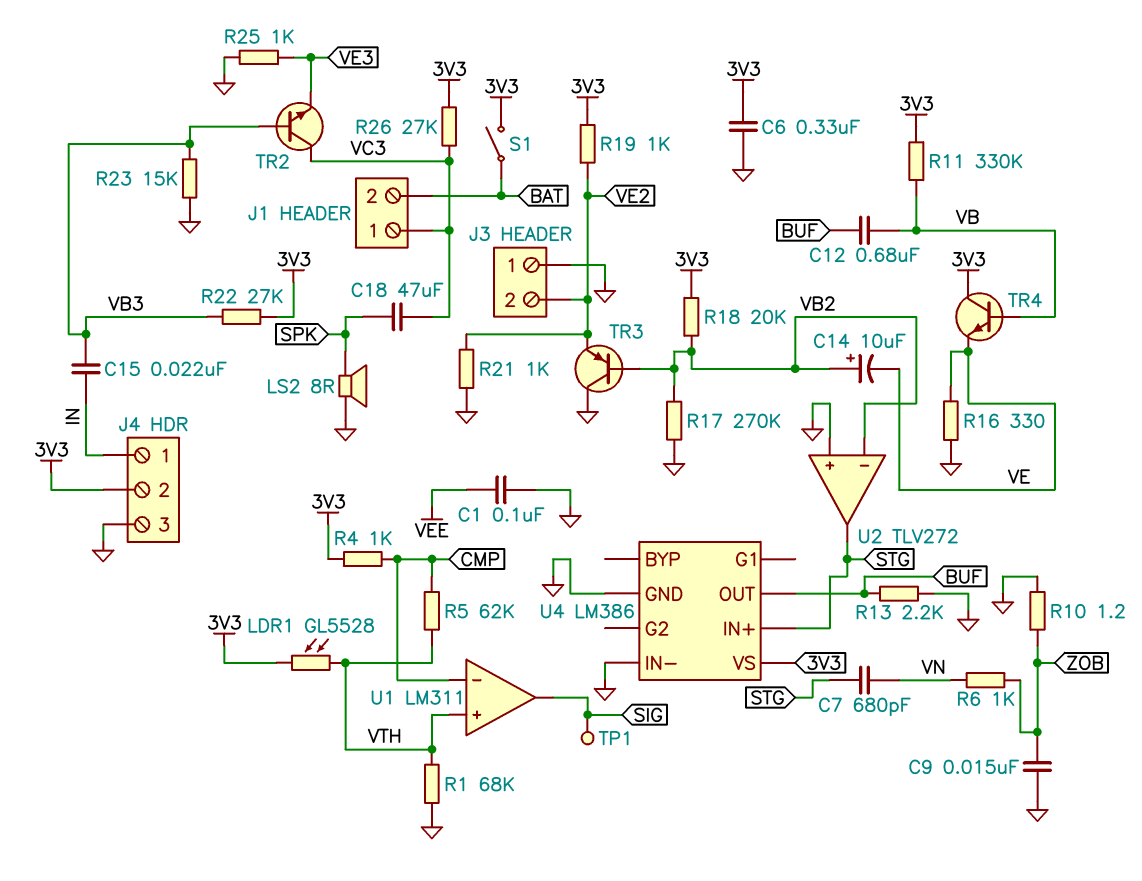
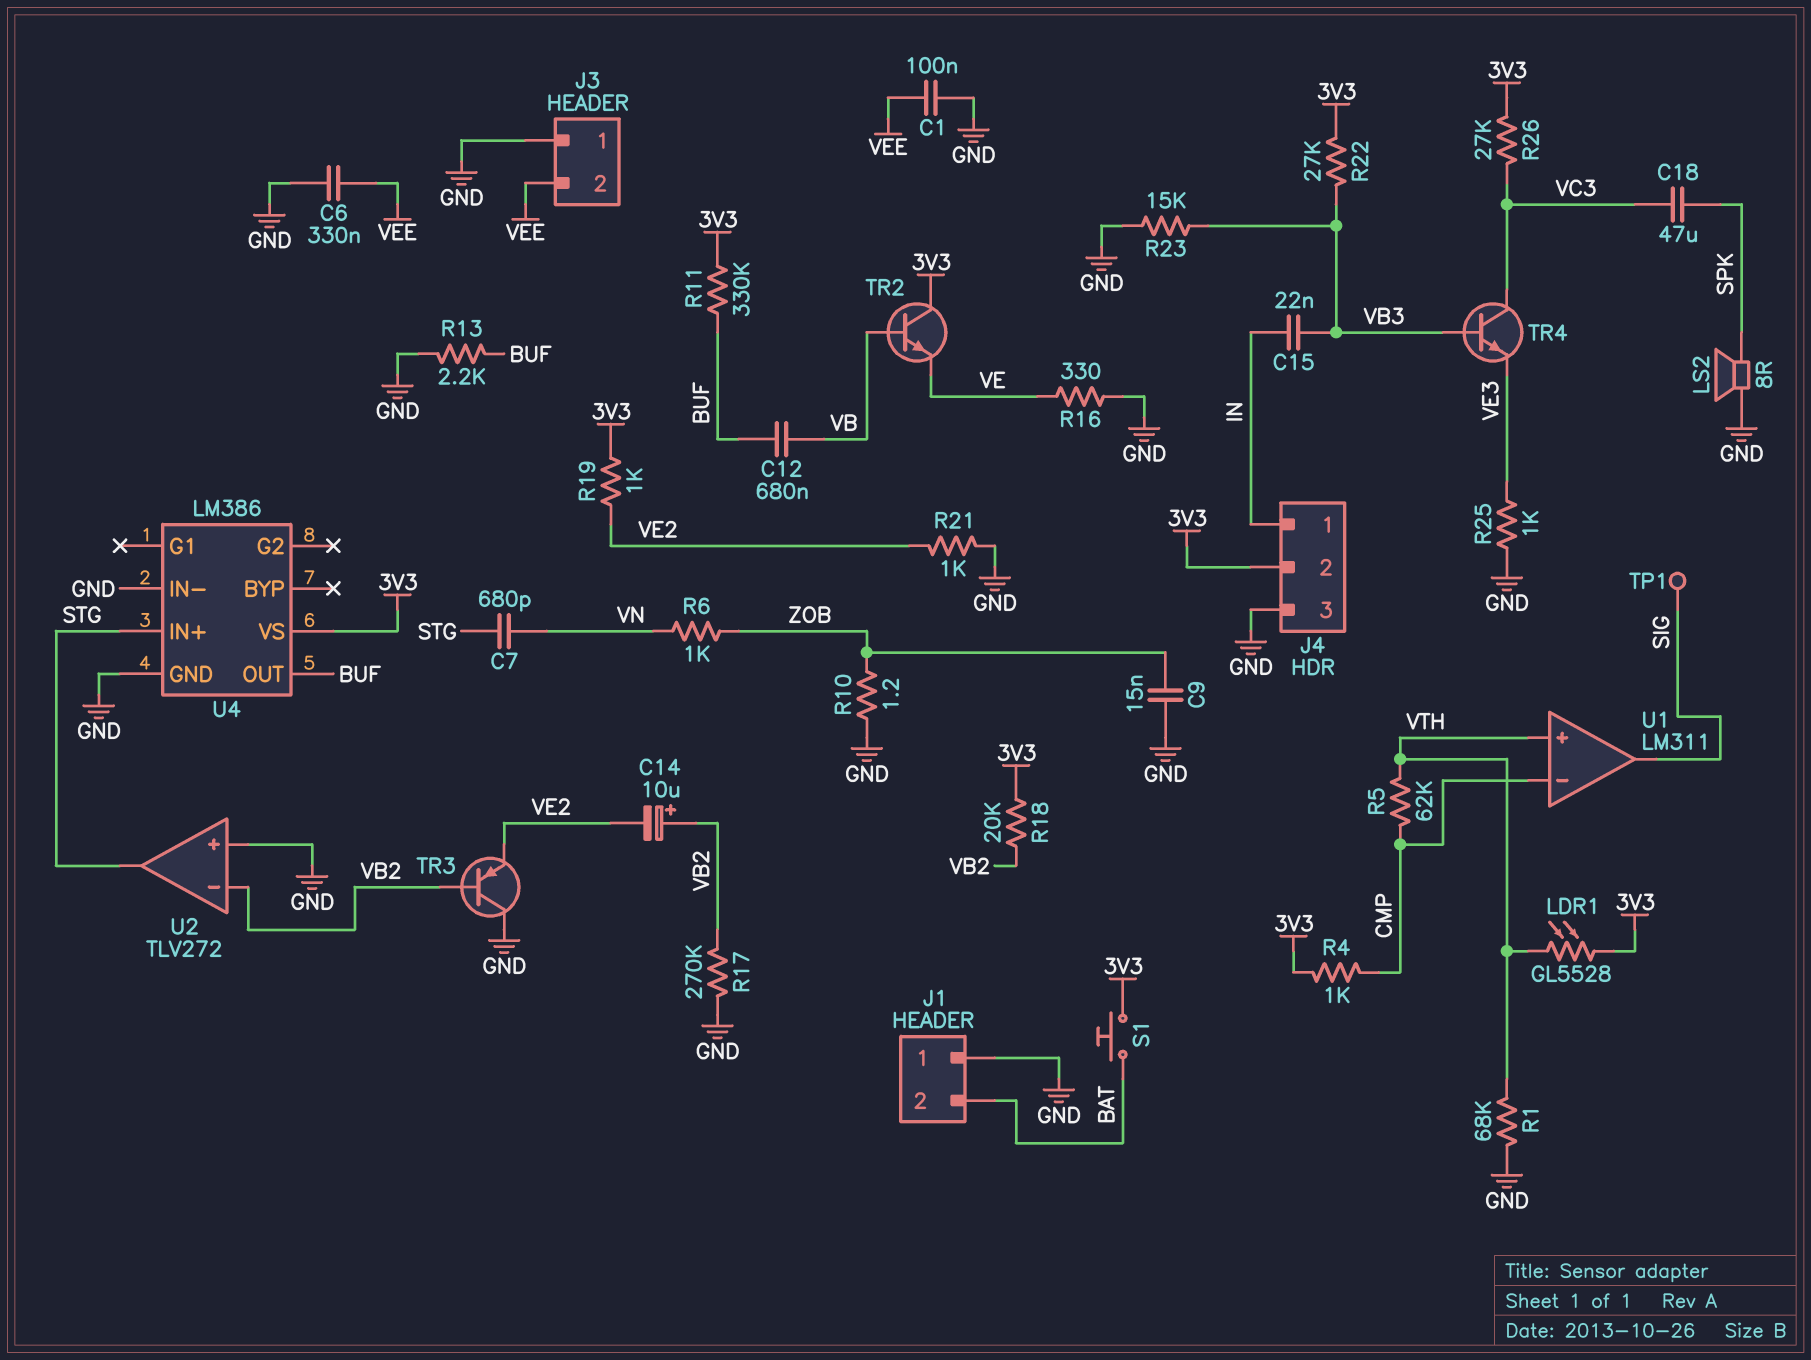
C6: 330nF (3V3, GND) -> 330nF (GND, VEE)
C14: 10uF (plus VB2, minus VE) -> 10uF (plus VB2, minus VE2)
J1 pin 1: VC3 -> GND
J3 pin 2: VE2 -> VEE
R11: 330k (3V3, VB) -> 330k (3V3, BUF)
S1: switch (3V3, BAT) -> button (3V3, BAT)
TR2: NPN (B VB3, C VC3, E VE3) -> NPN (B VB, C 3V3, E VE)
TR4: NPN (B VB, C 3V3, E VE) -> NPN (B VB3, C VC3, E VE3)

